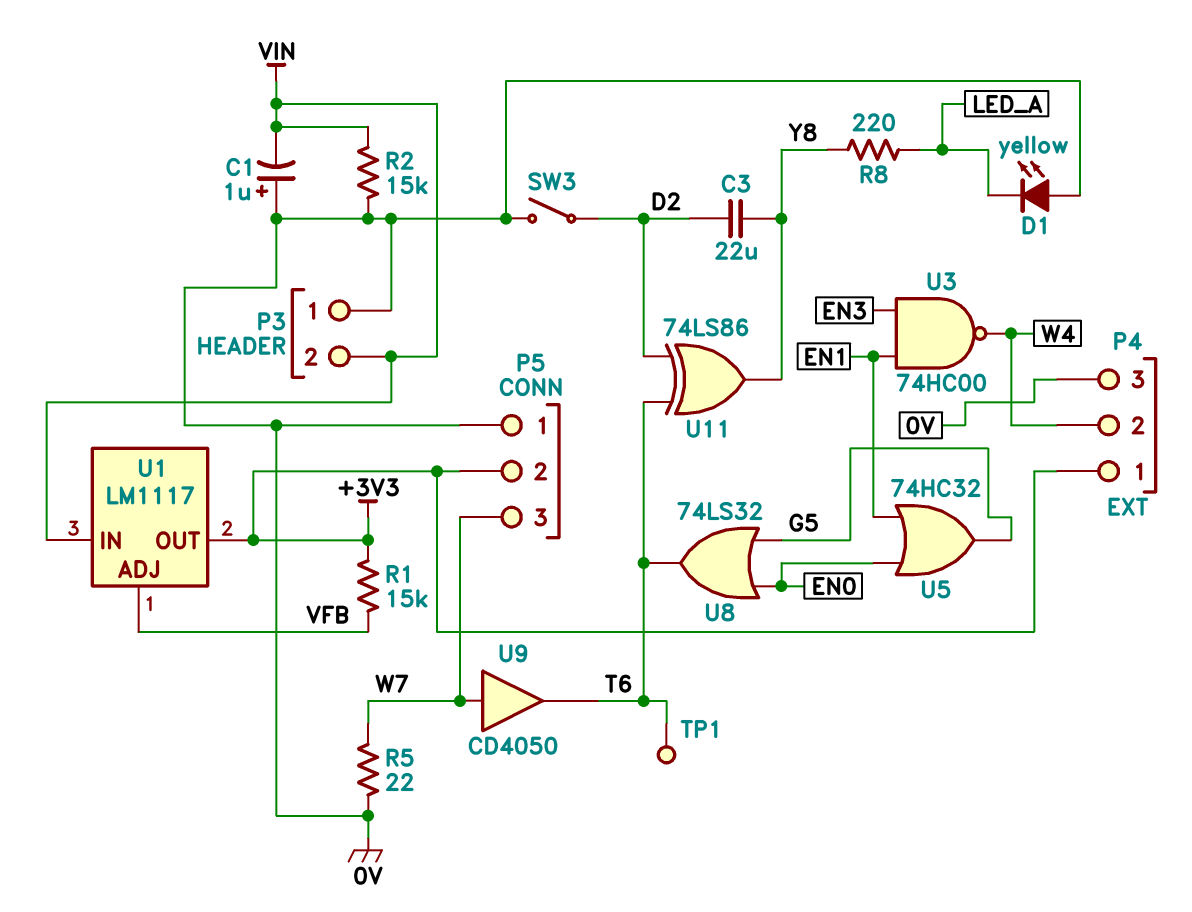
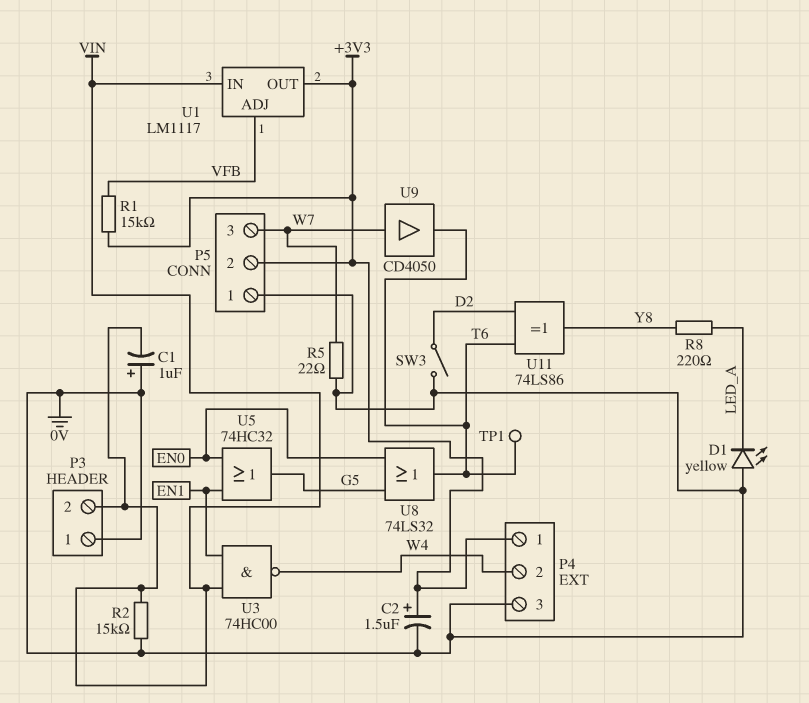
C2: none -> 1.5uF (plus +3V3, minus 0V)
C3: 22uF (D2, Y8) -> none
U3: NAND 74HC00 (in EN1, in EN3, out W4) -> NAND 74HC00 (in EN1, in VIN, out W4)

